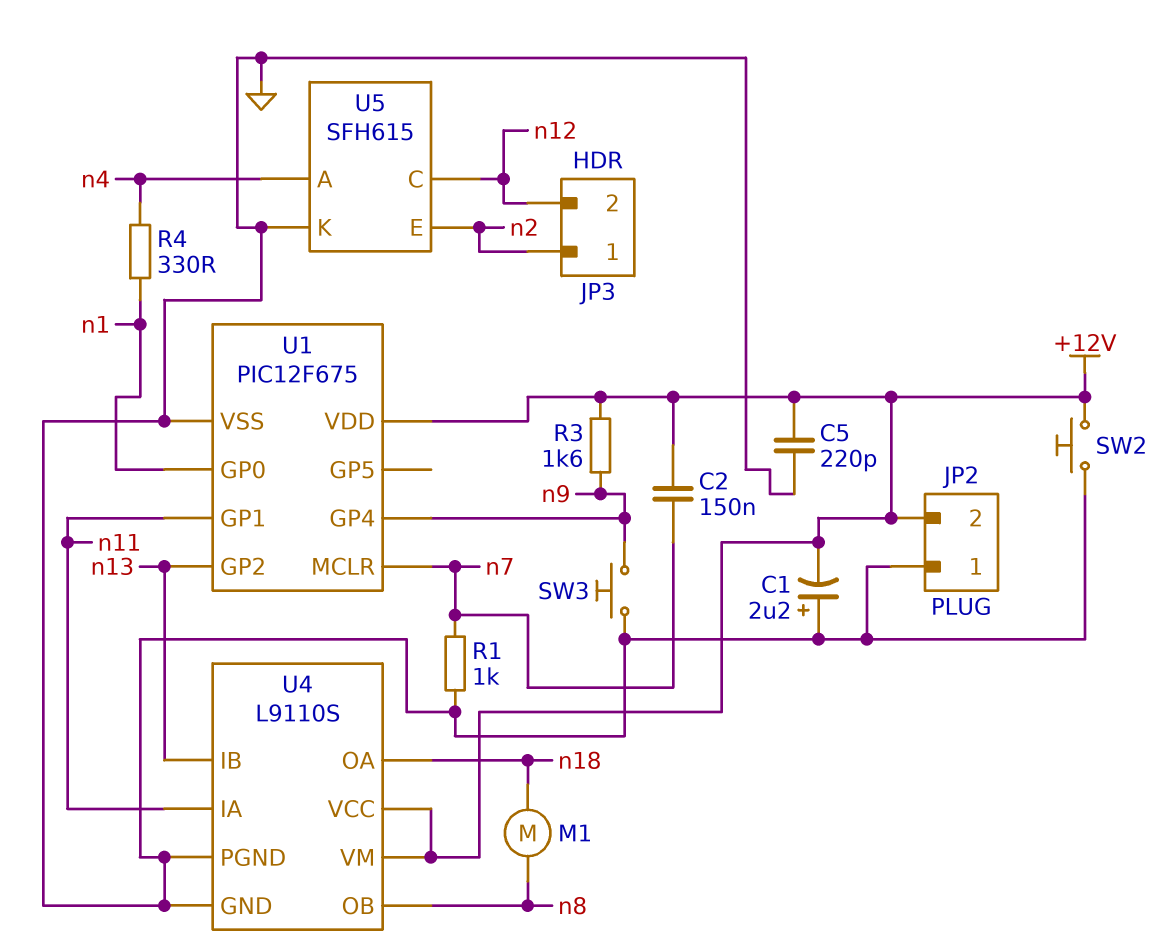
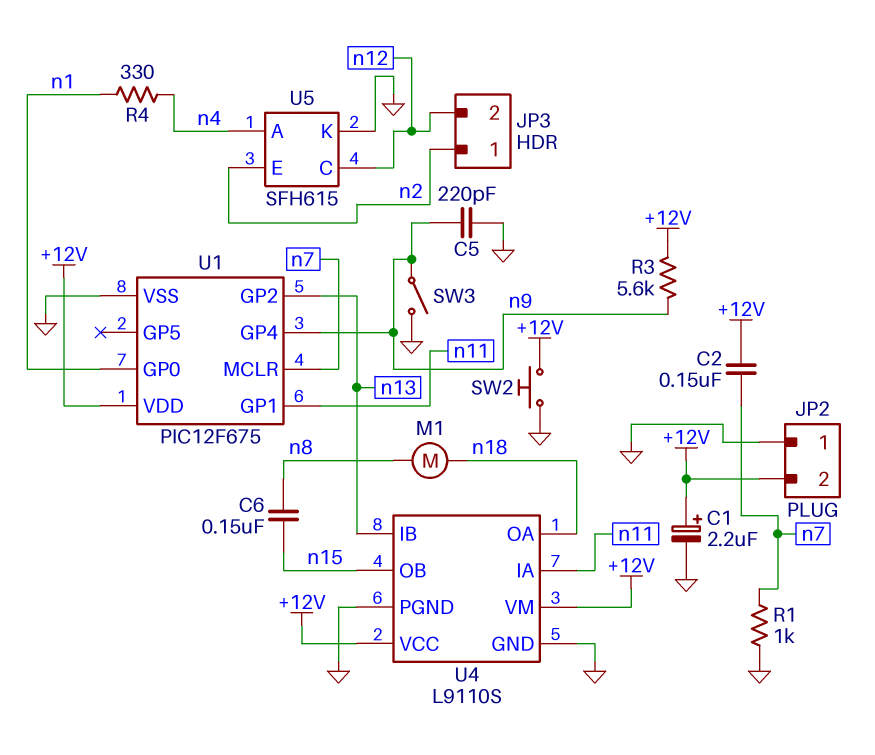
C1: 2.2uF (plus GND, minus +12V) -> 2.2uF (plus +12V, minus GND)
C5: 220pF (+12V, GND) -> 220pF (GND, n9)
C6: none -> 150nF (n8, n15)
R3: 1.6k (+12V, n9) -> 5.6k (+12V, n9)
SW3: button (GND, n9) -> switch (GND, n9)
U4 pin OB: n8 -> n15

